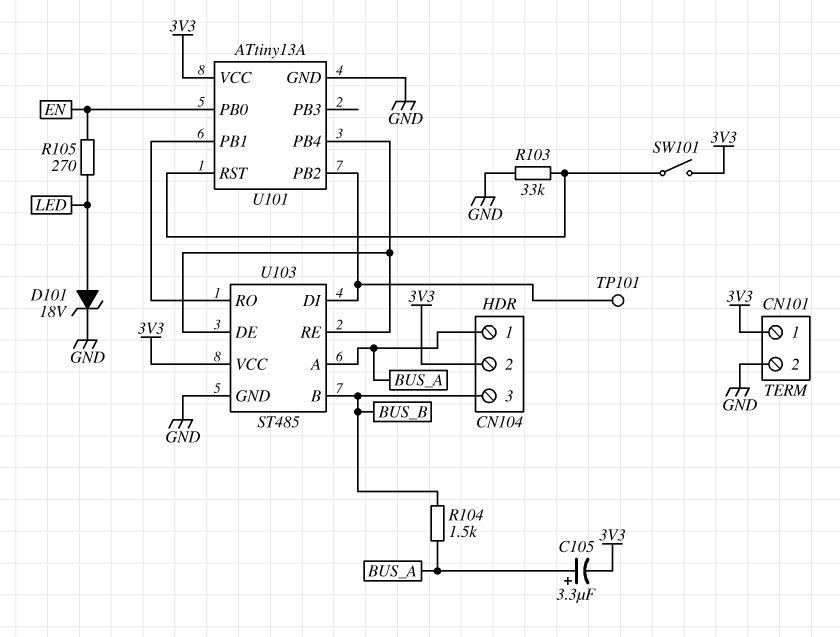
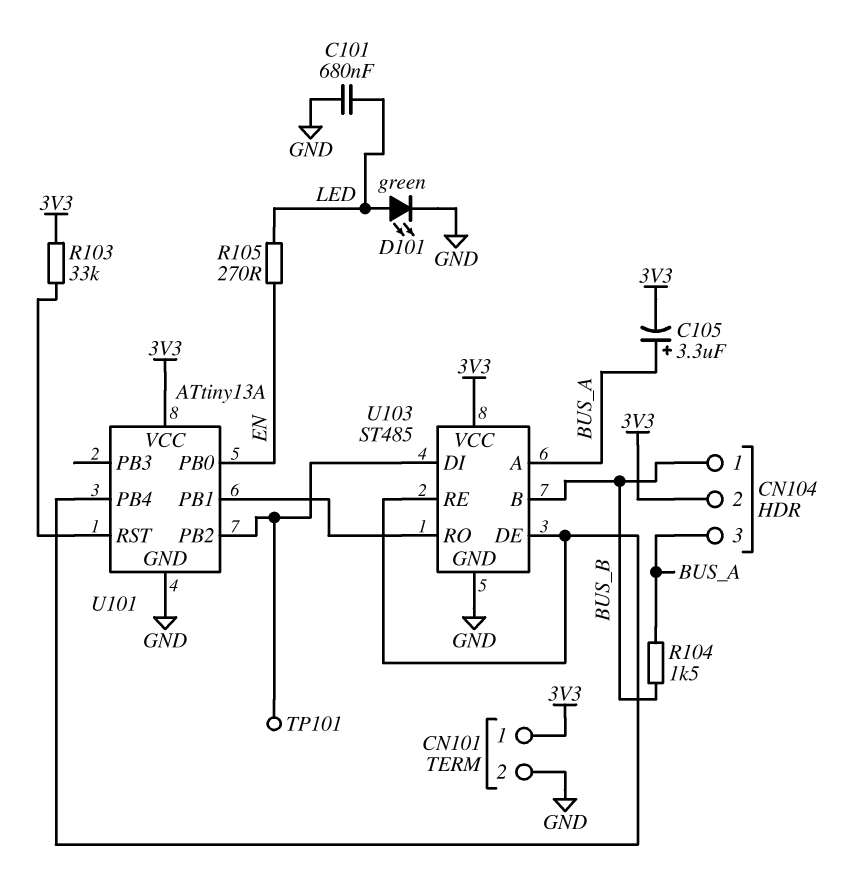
C101: none -> 680nF (GND, LED)
CN104 pin 1: BUS_A -> BUS_B
CN104 pin 3: BUS_B -> BUS_A
D101: zener 18V (A LED, K GND) -> LED green (A LED, K GND)
R103: 33k (GND, U101/RST) -> 33k (3V3, U101/RST)
SW101: switch (3V3, U101/RST) -> none

